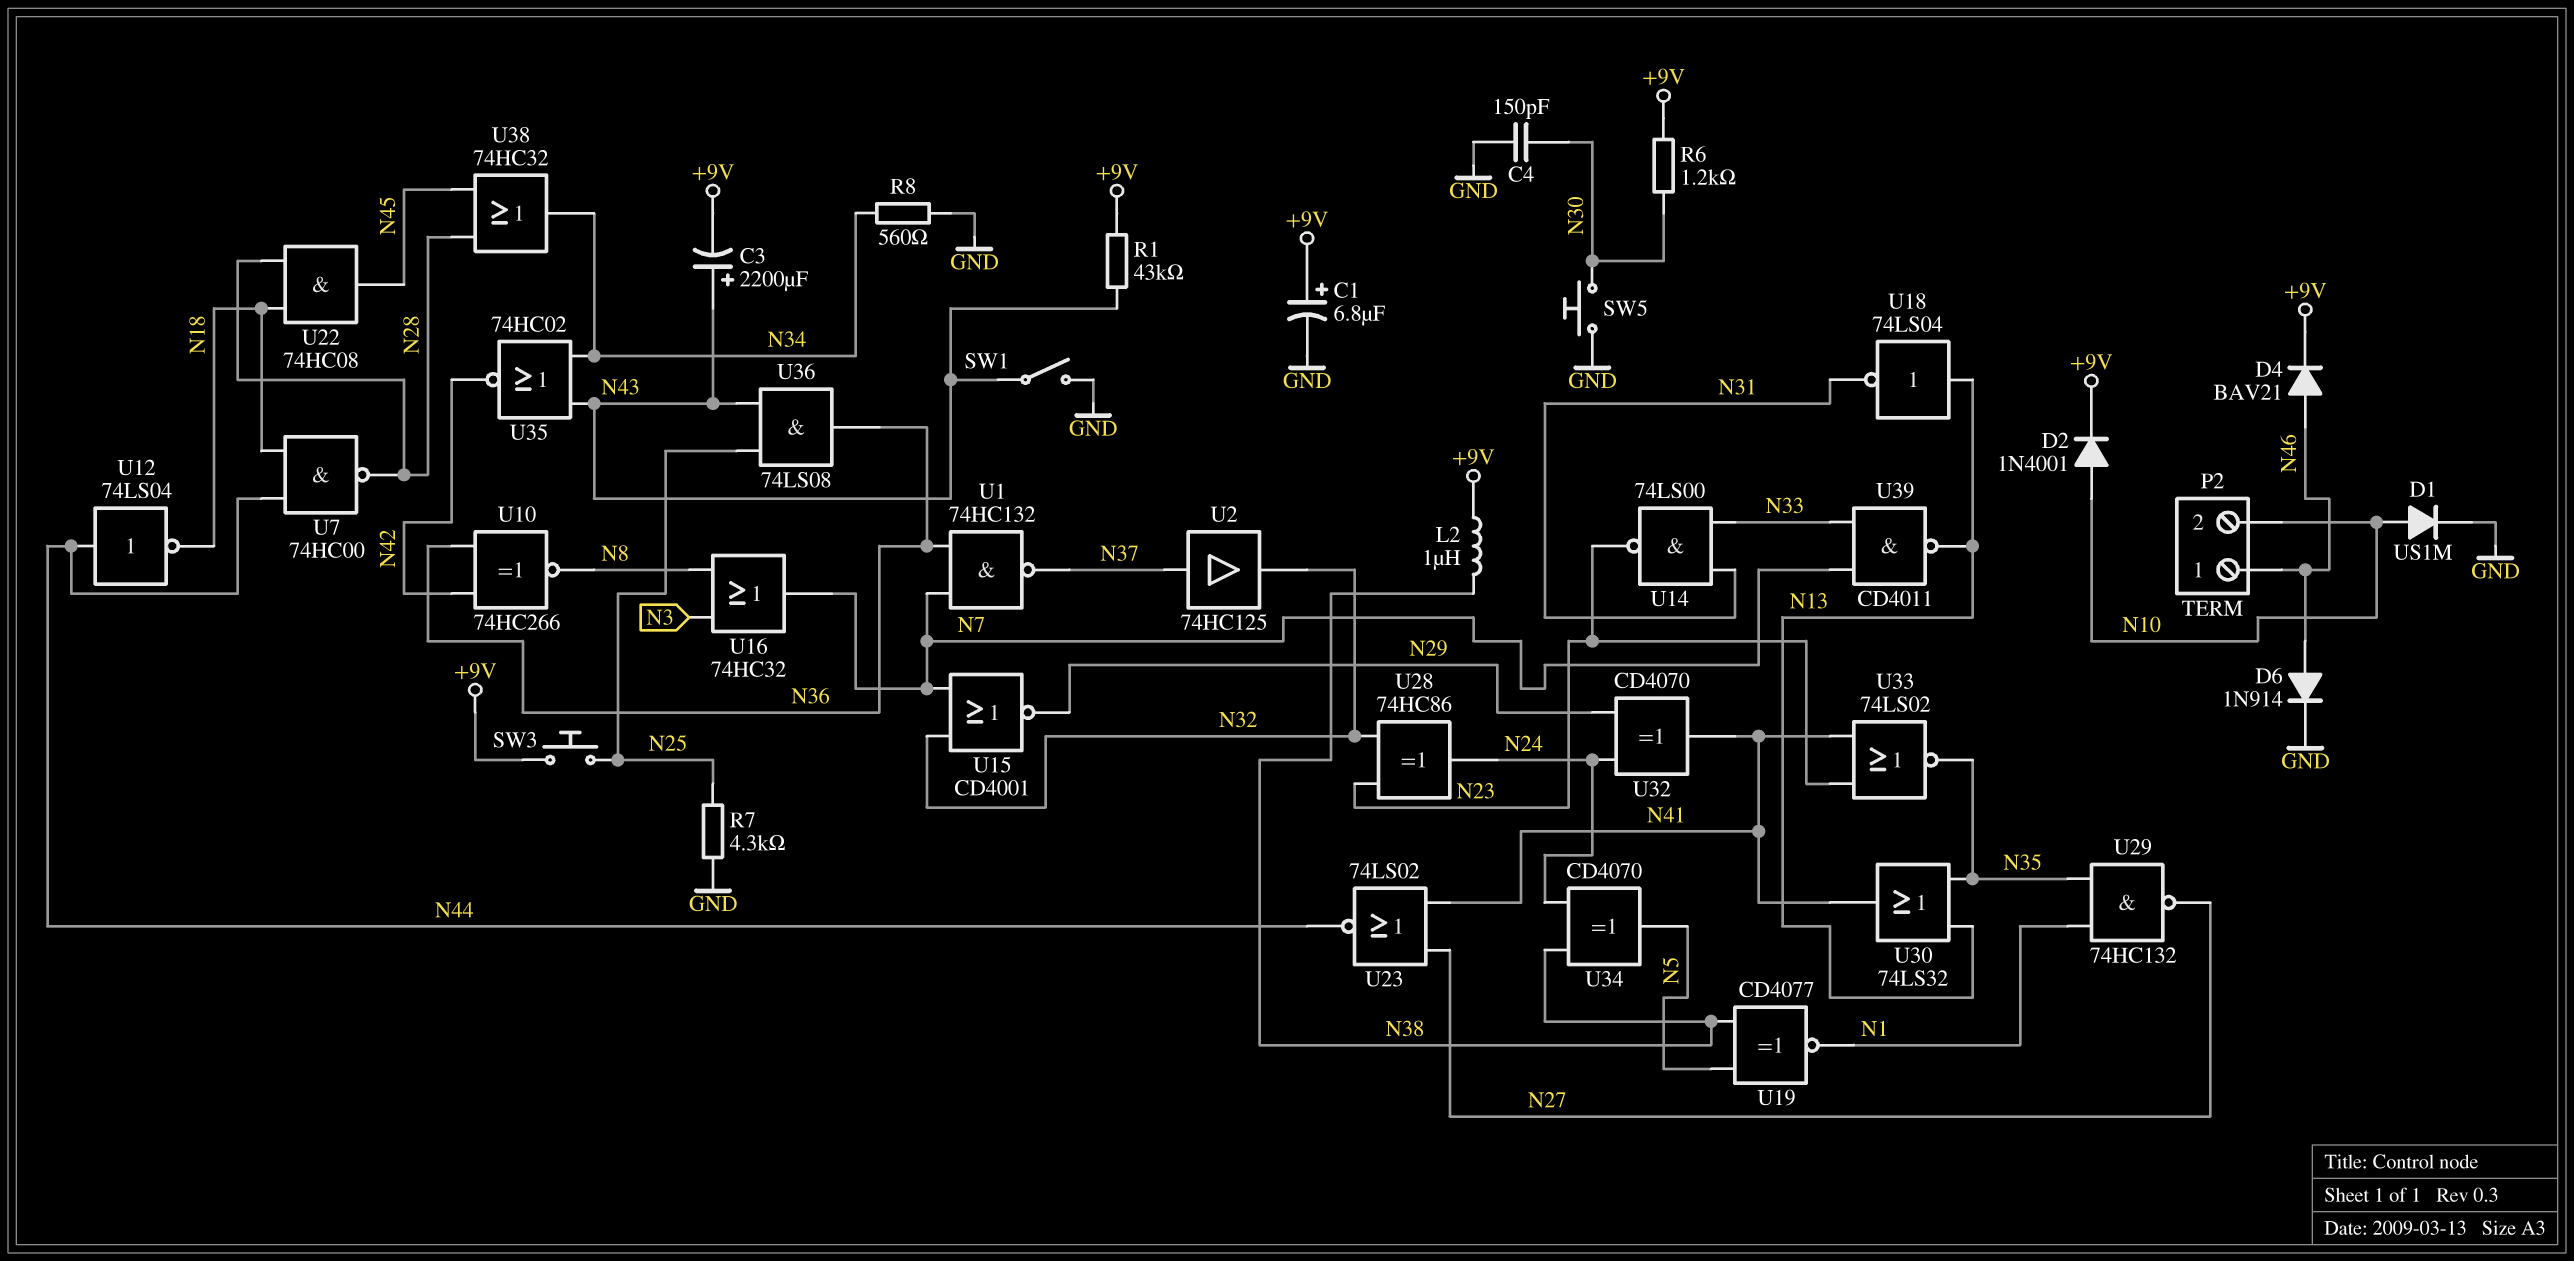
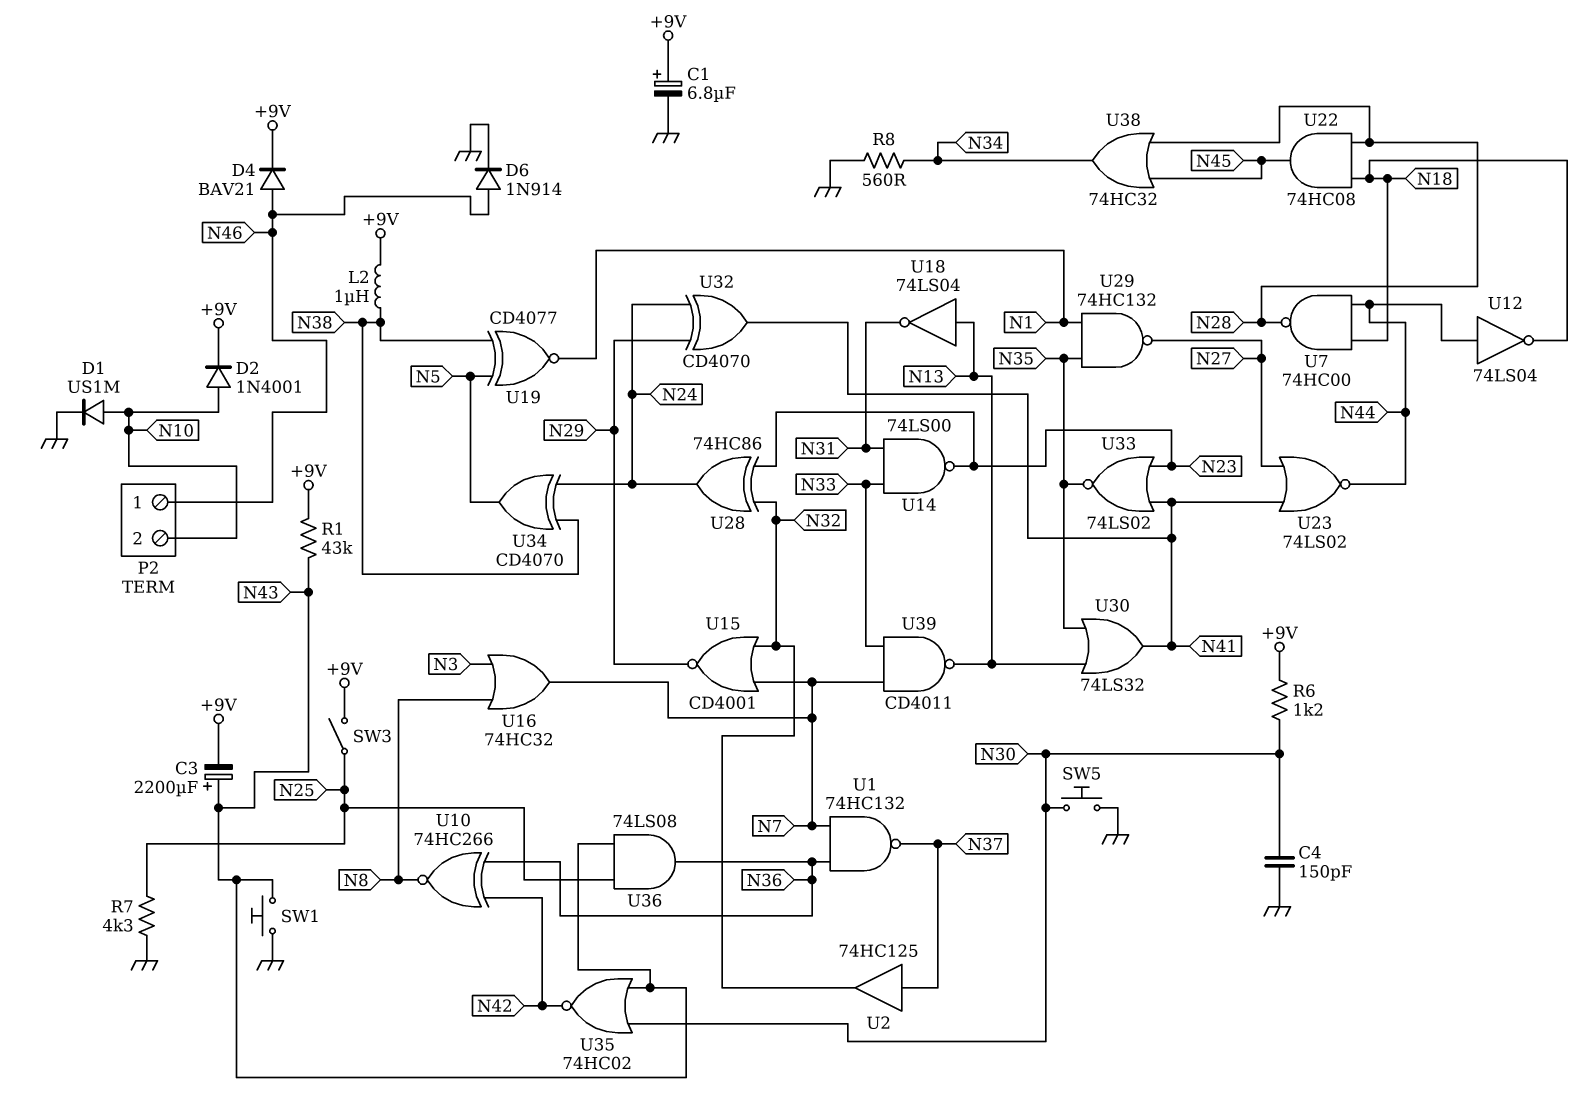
SW1: switch (GND, N43) -> button (GND, N43)
SW3: button (+9V, N25) -> switch (+9V, N25)
U35: NOR 74HC02 (in N34, in N43, out N42) -> NOR 74HC02 (in N30, in N43, out N42)

